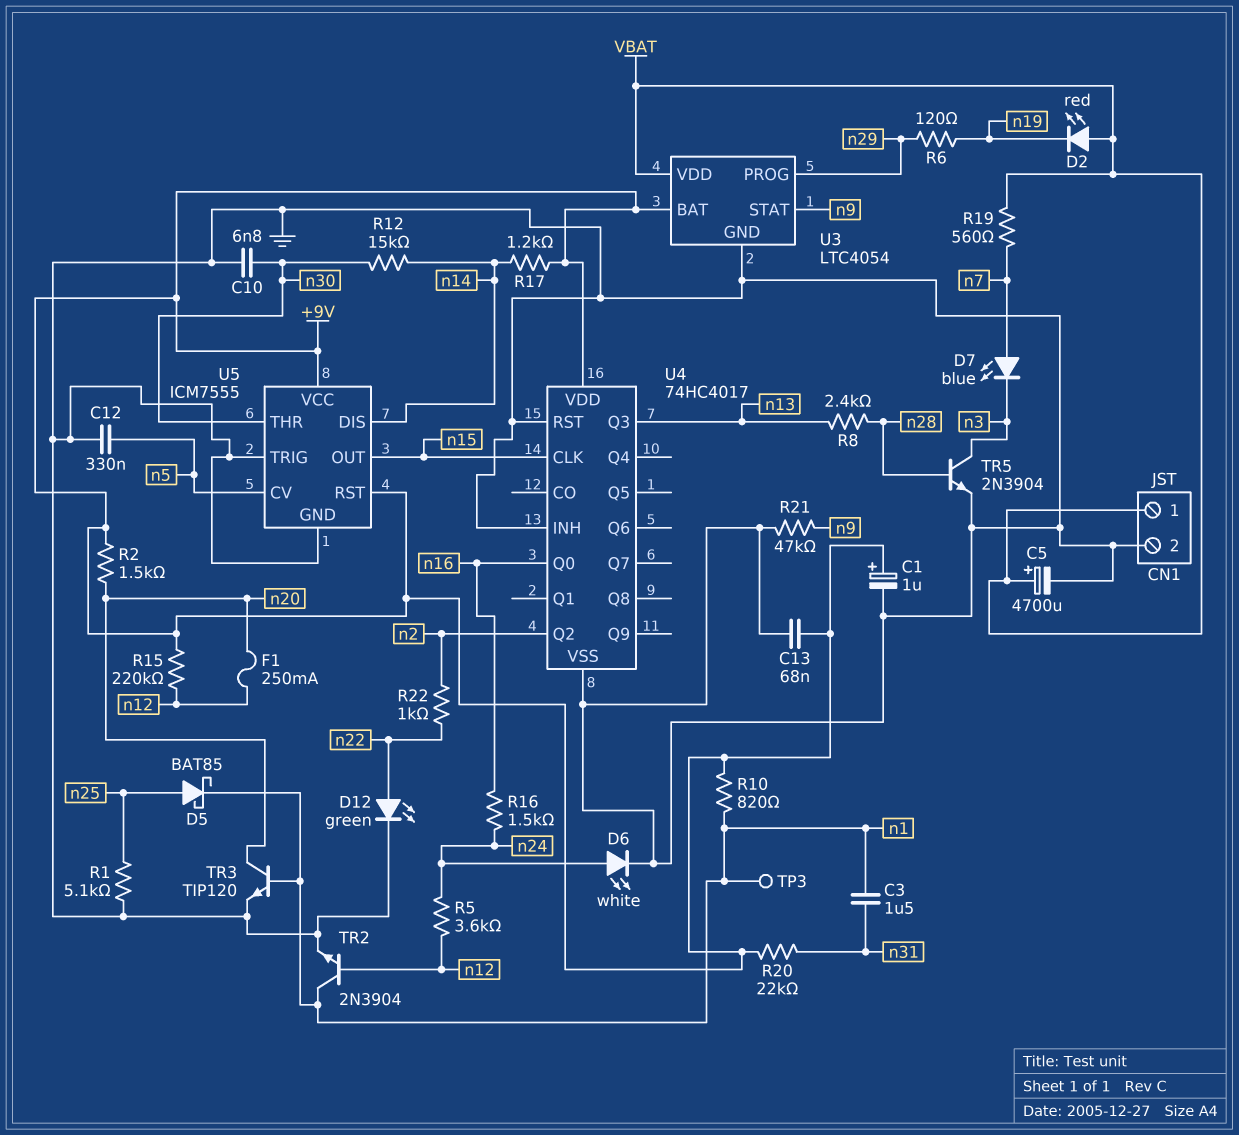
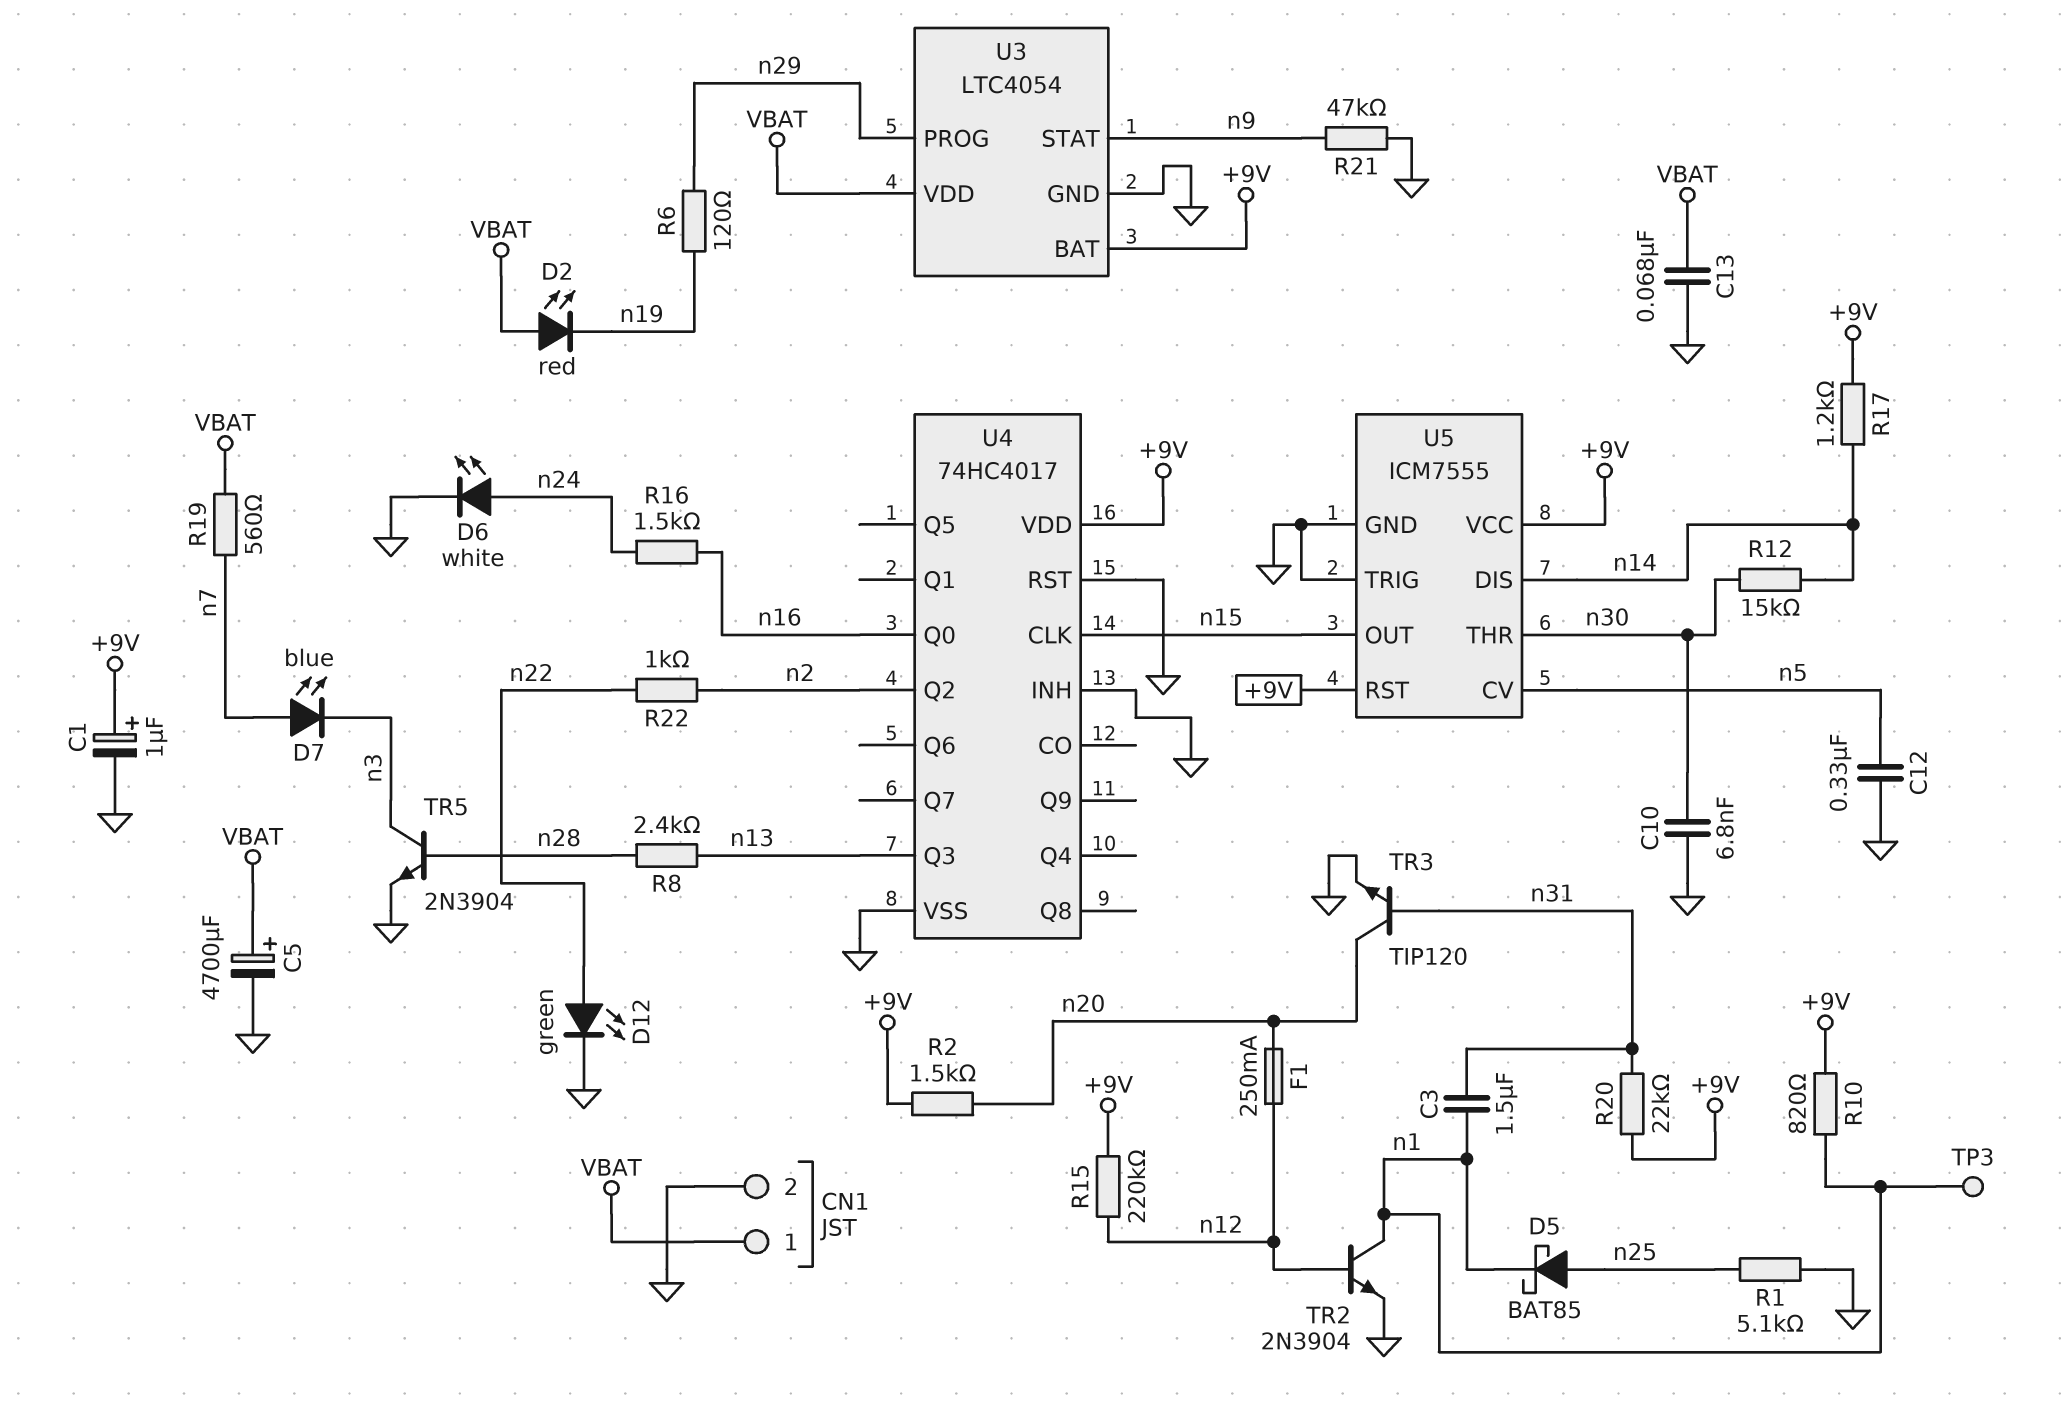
C13: 68nF (+9V, GND) -> 68nF (GND, VBAT)
R5: 3.6k (n12, n24) -> none
TR3: NPN TIP120 (B n1, C n20, E GND) -> NPN TIP120 (B n31, C n20, E GND)

